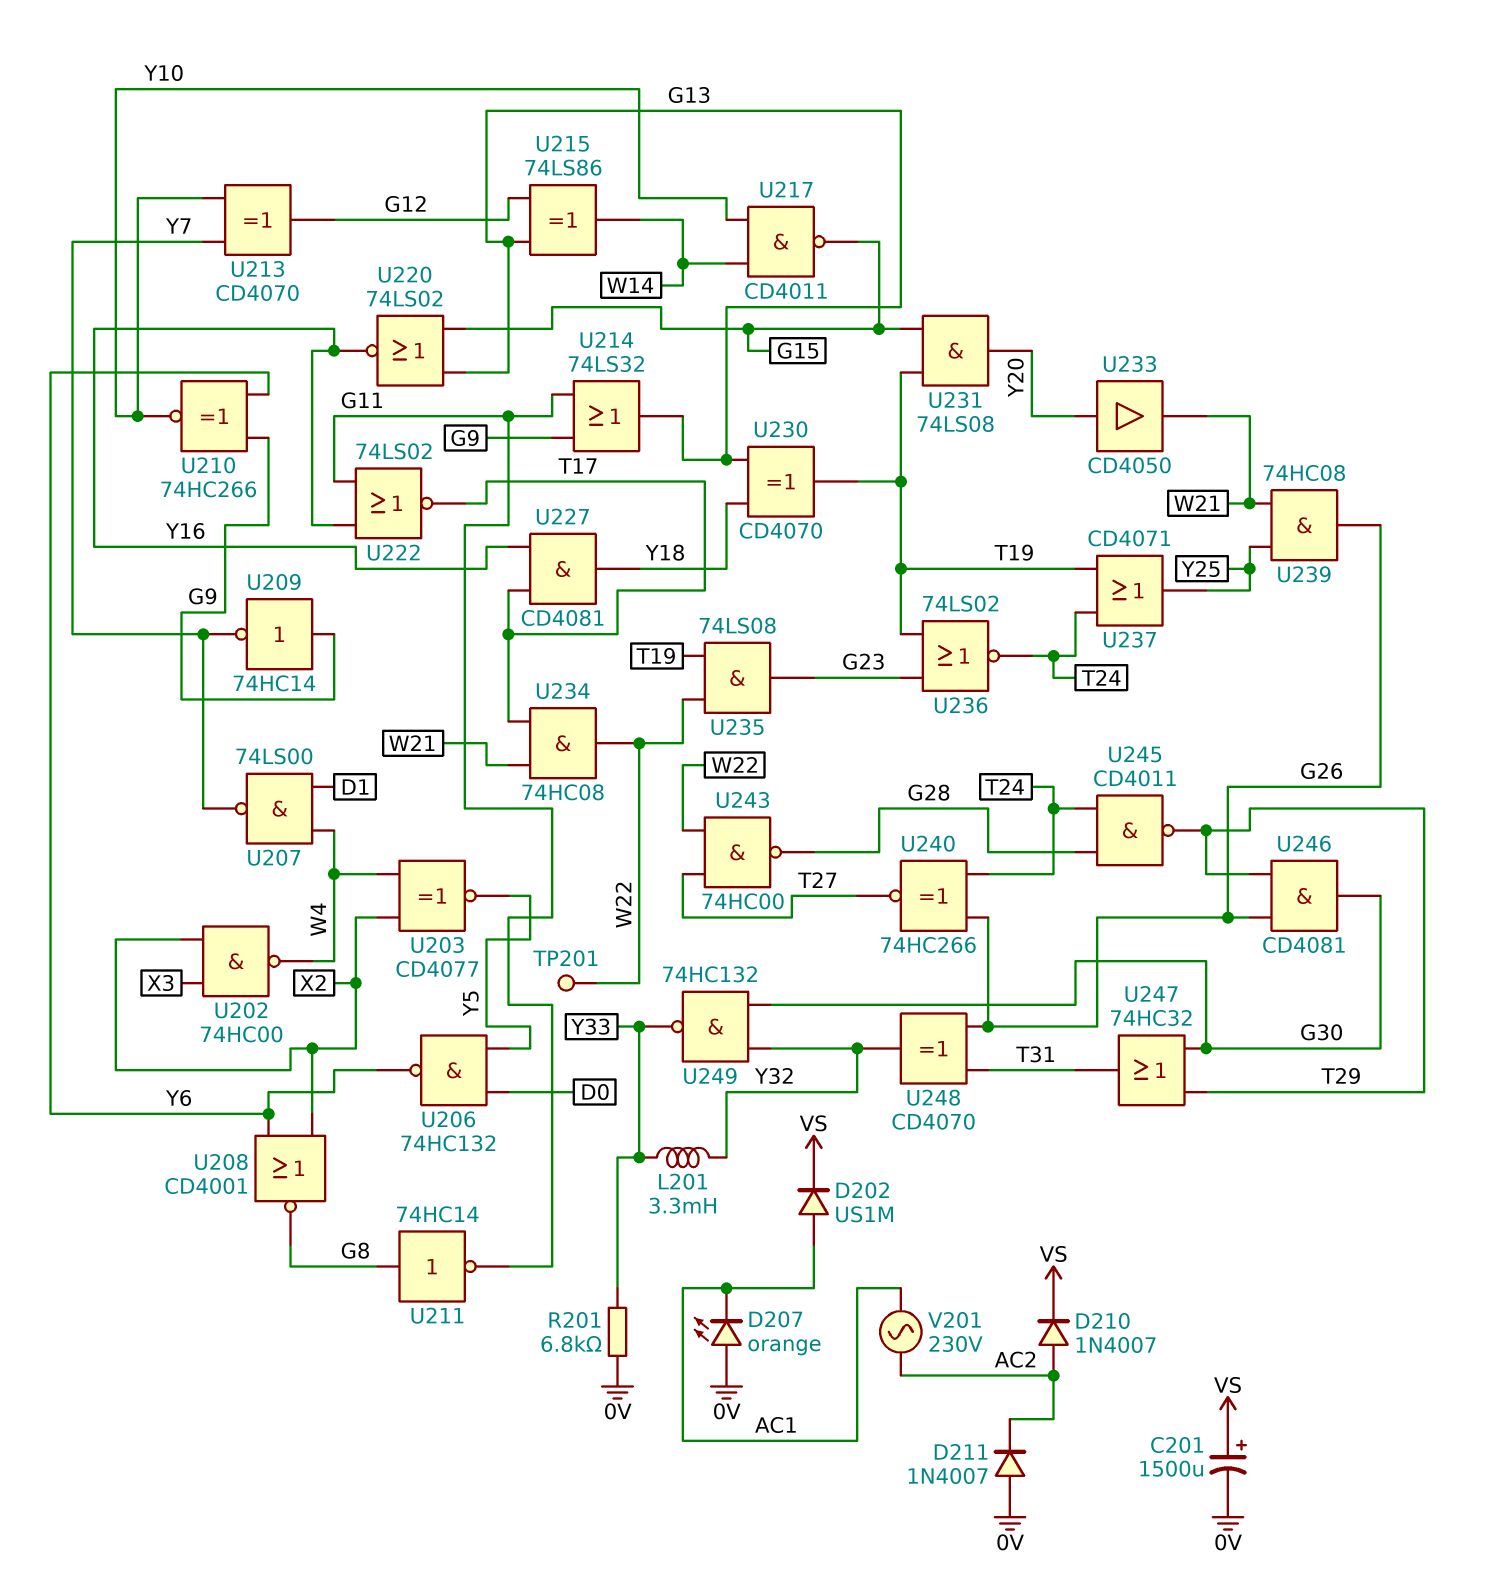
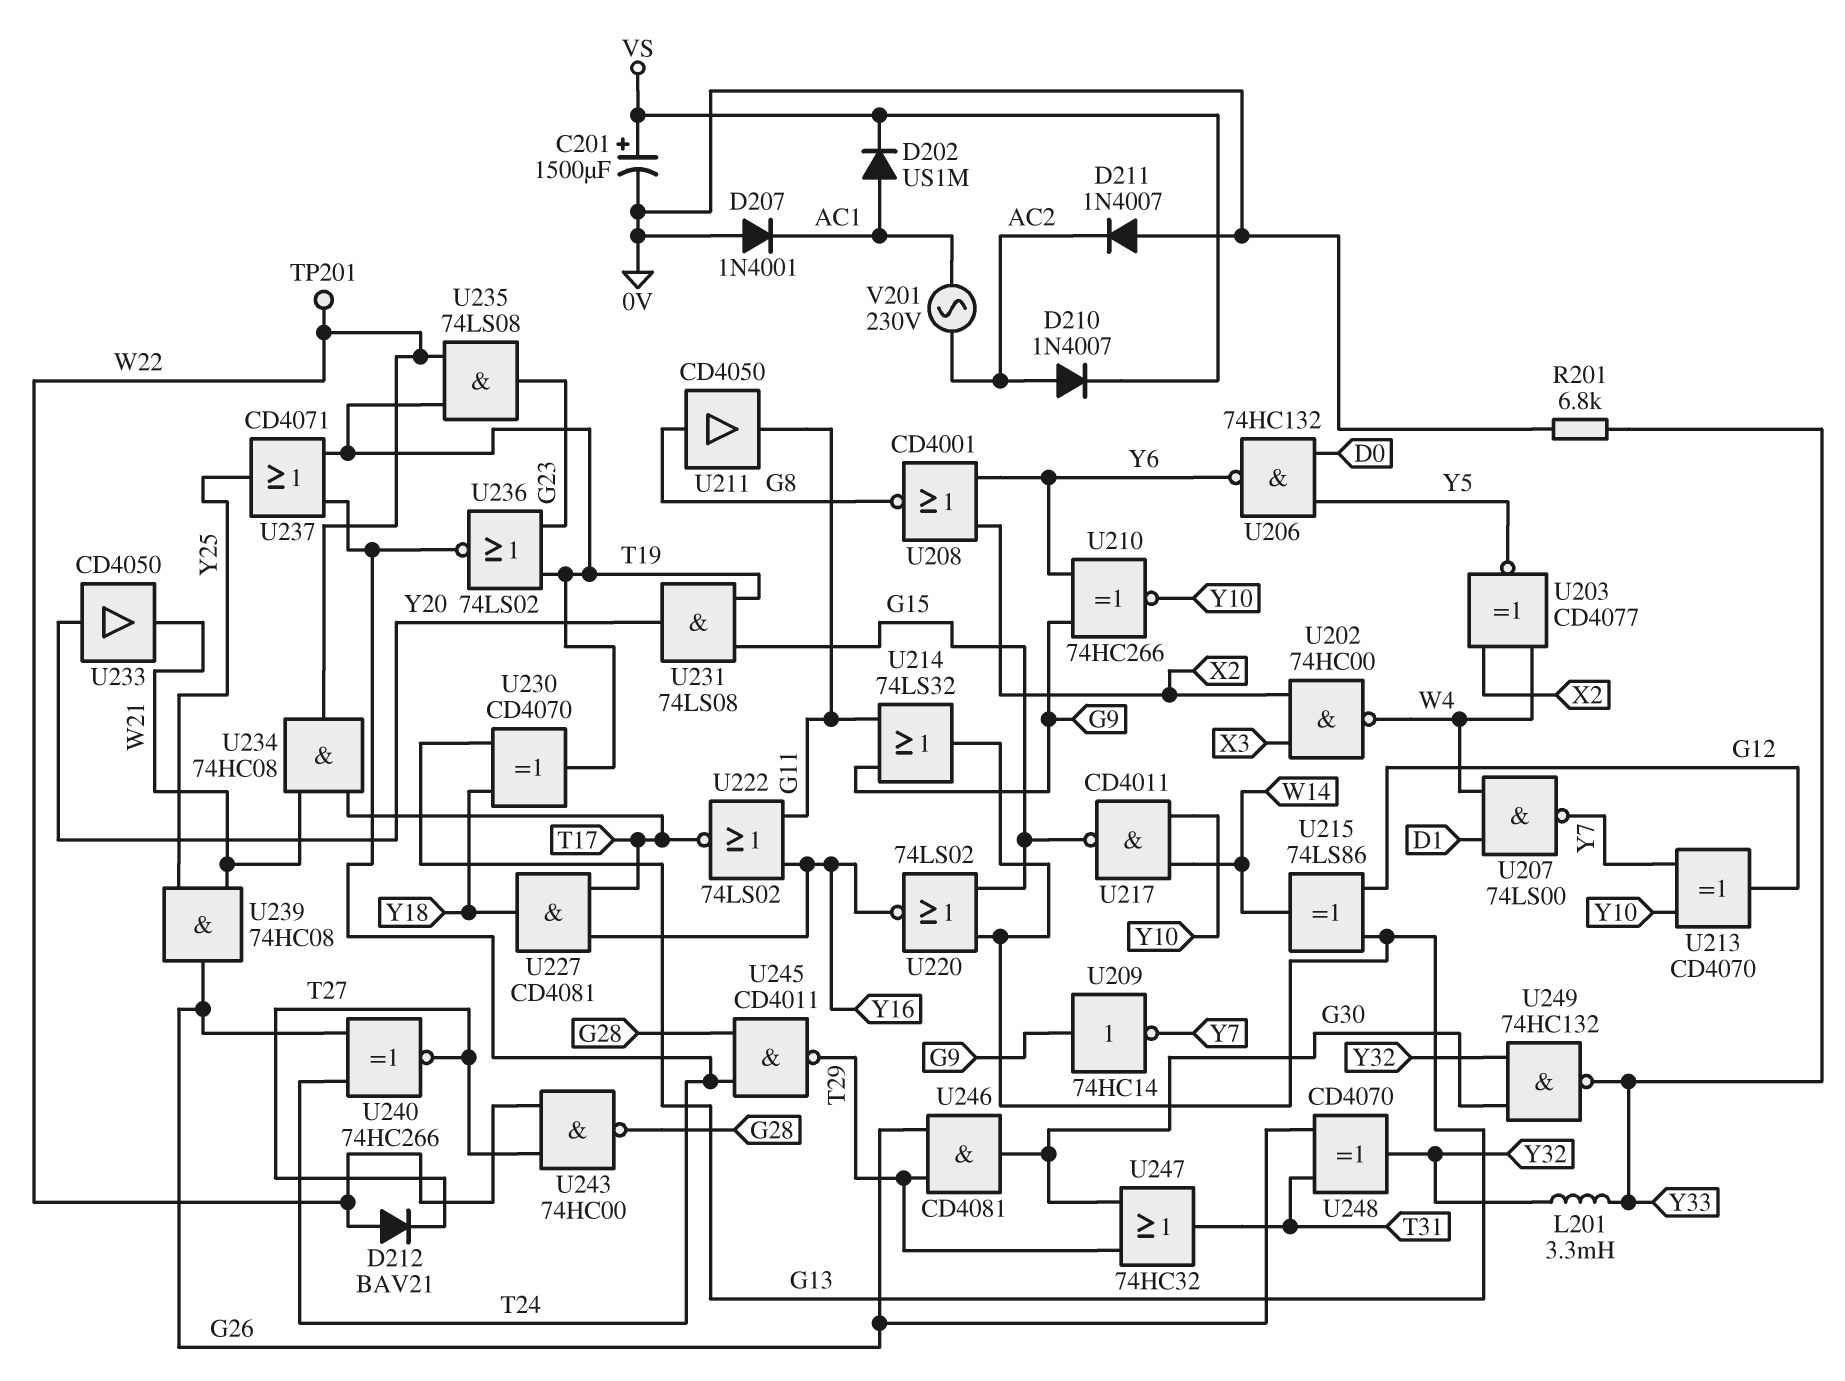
D207: LED orange (A 0V, K AC1) -> diode 1N4001 (A 0V, K AC1)
D212: none -> diode BAV21 (A W22, K T27)
U211: NOT 74HC14 (in G8, out G11) -> buffer CD4050 (in G8, out G11)

